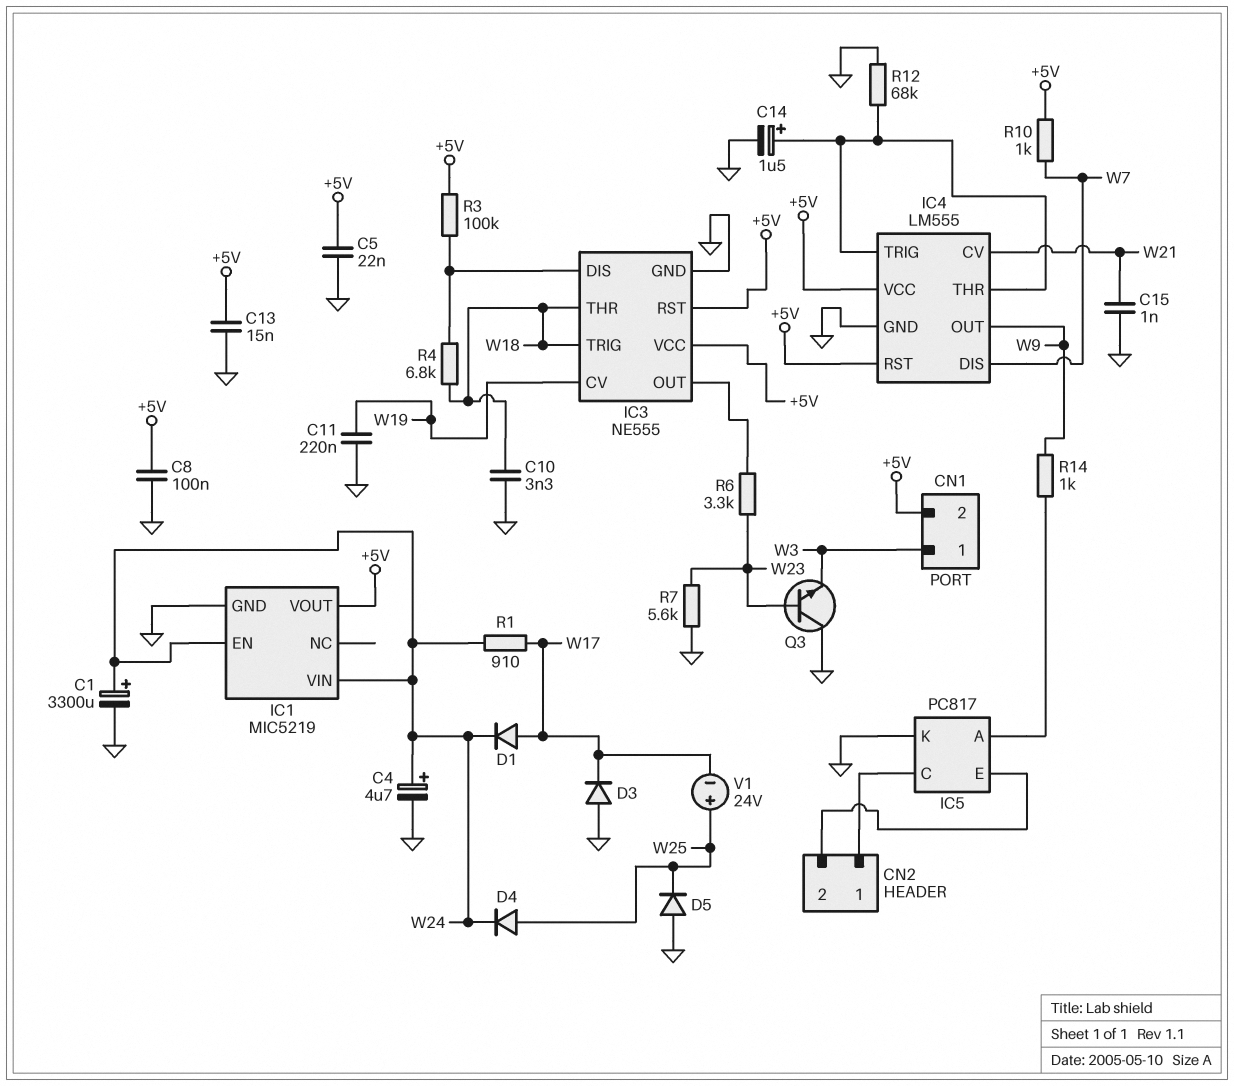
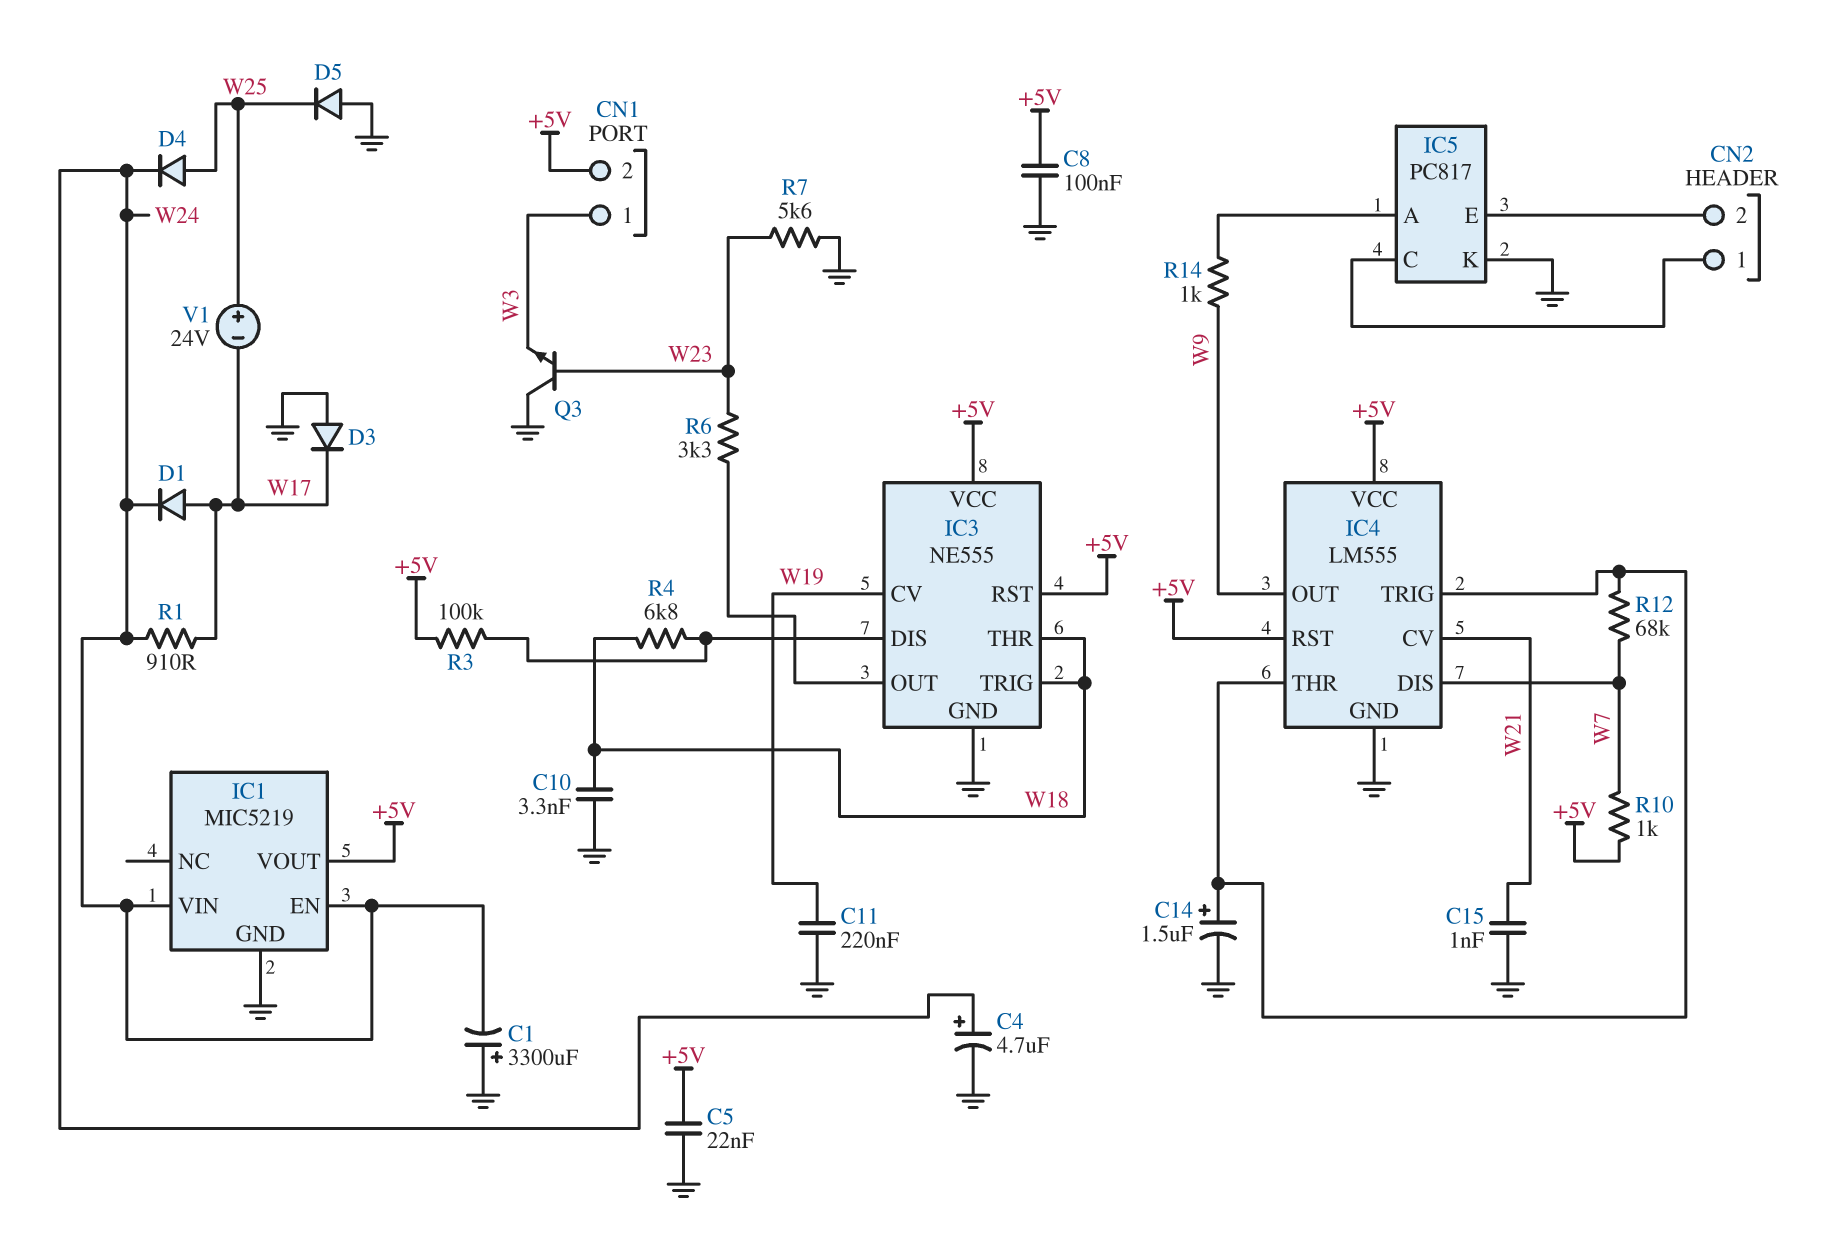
C1: 3300uF (plus W24, minus GND) -> 3300uF (plus GND, minus W24)
C13: 15nF (+5V, GND) -> none
R12: 68k (GND, IC4/THR) -> 68k (IC4/THR, W7)

